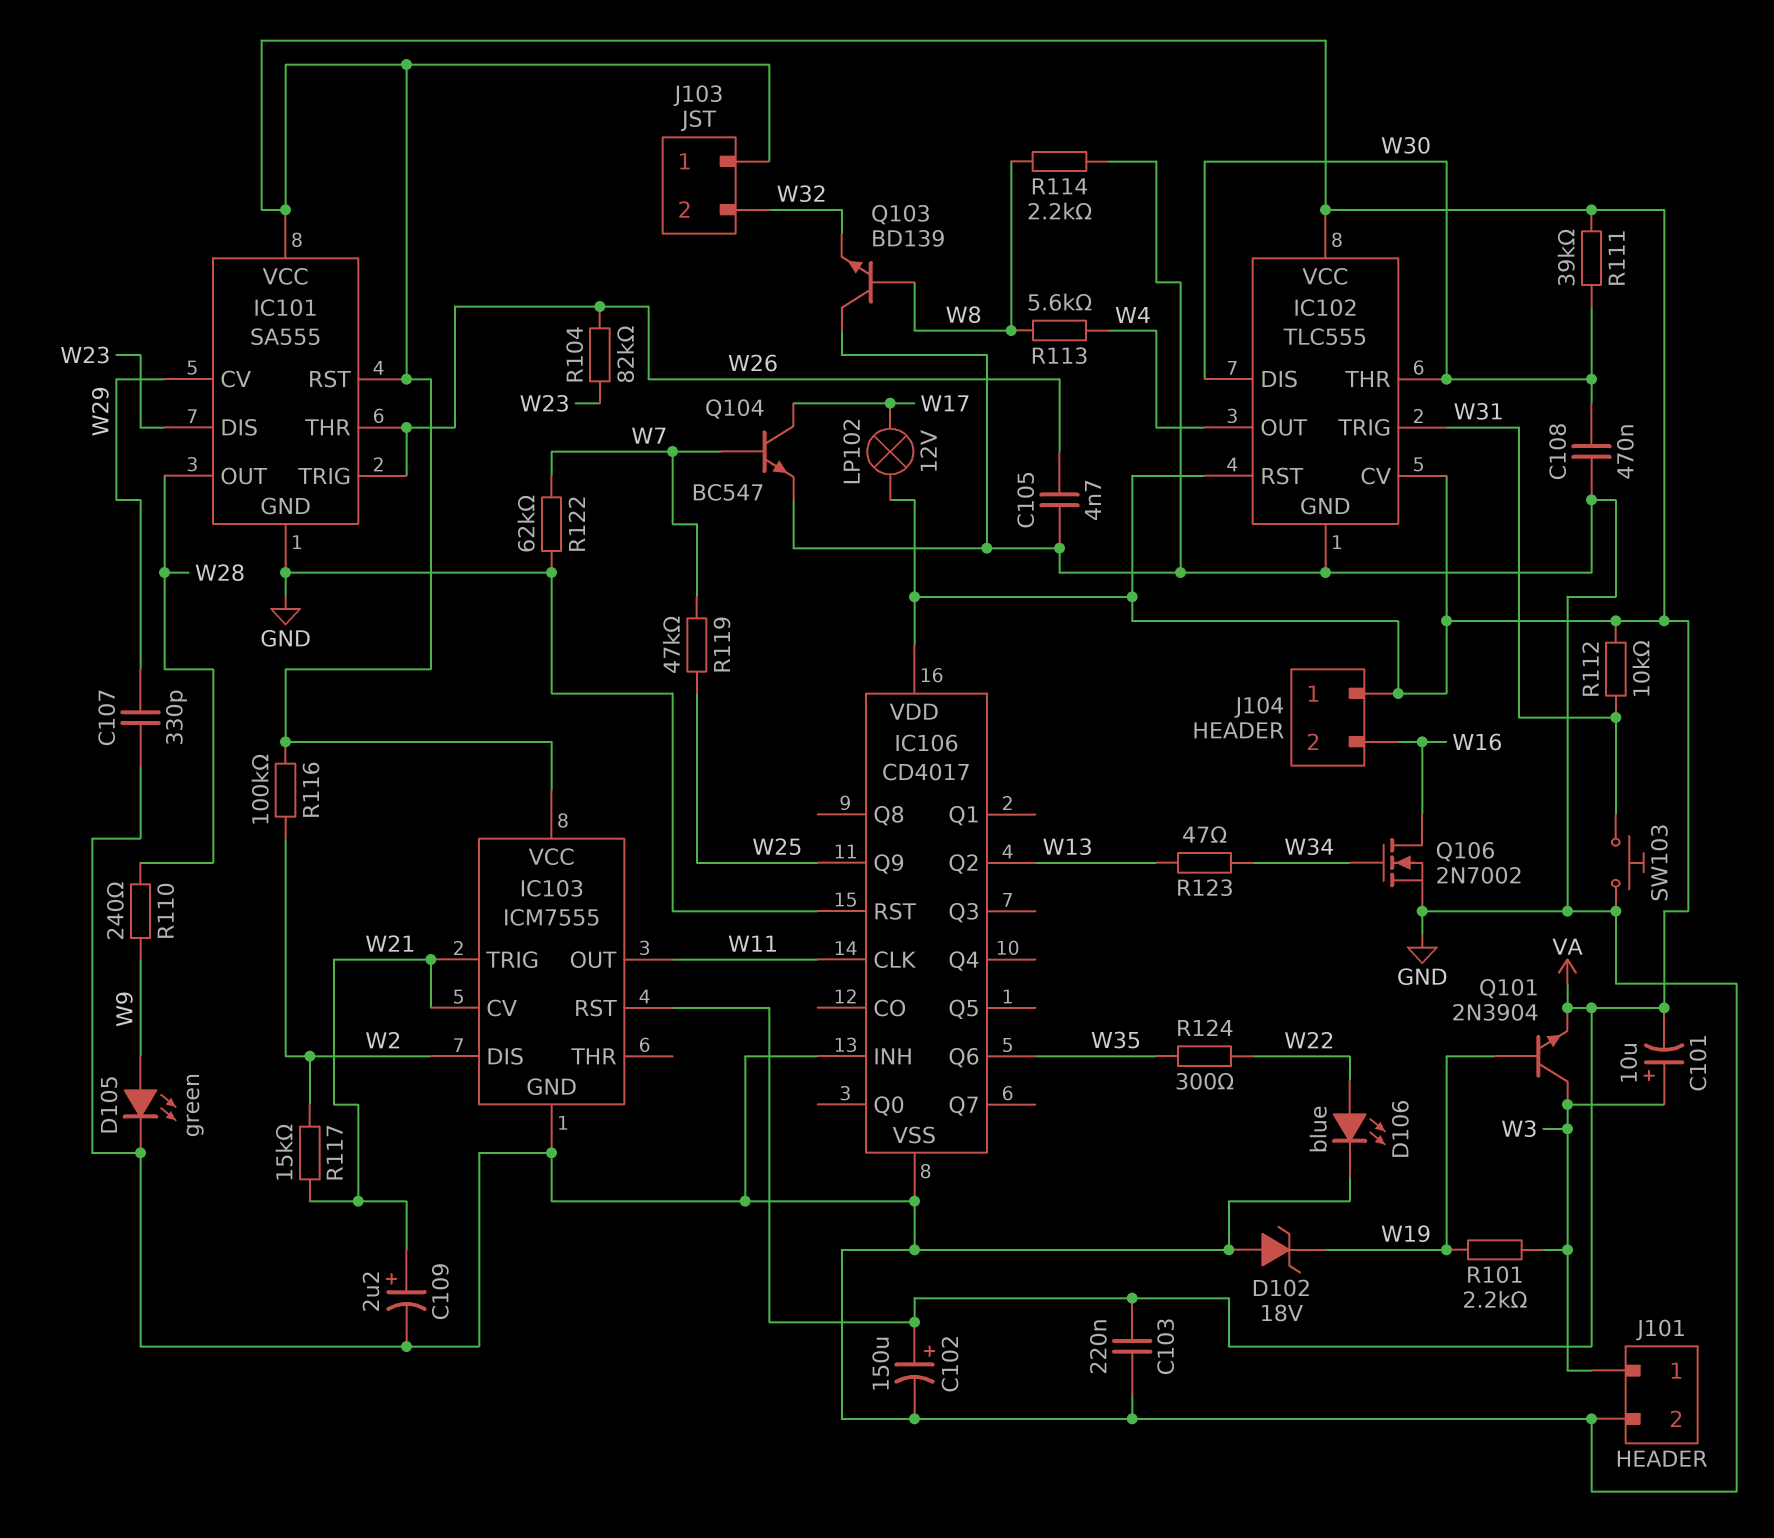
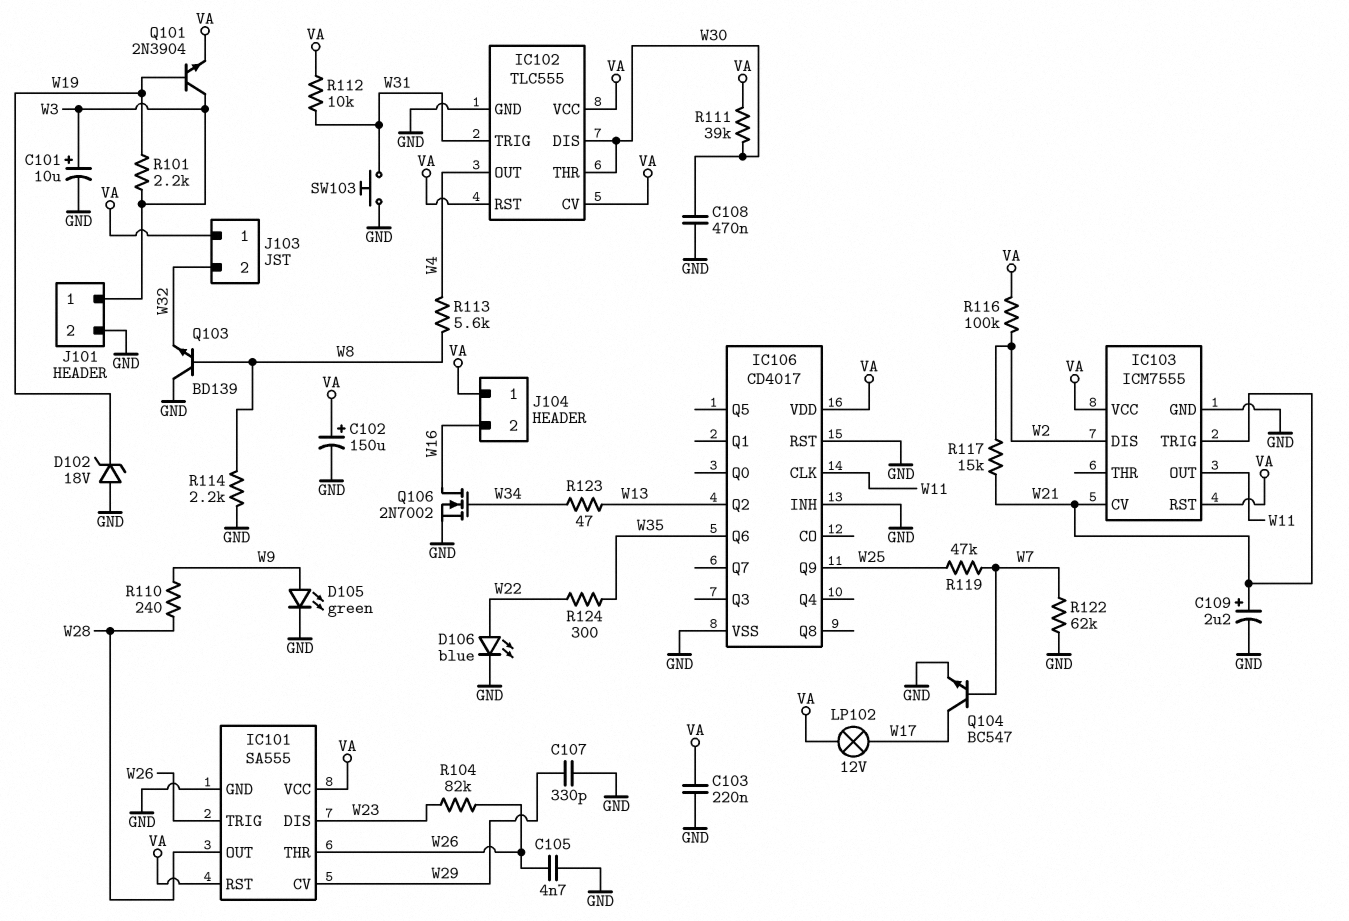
C101: 10uF (plus W3, minus VA) -> 10uF (plus W3, minus GND)

